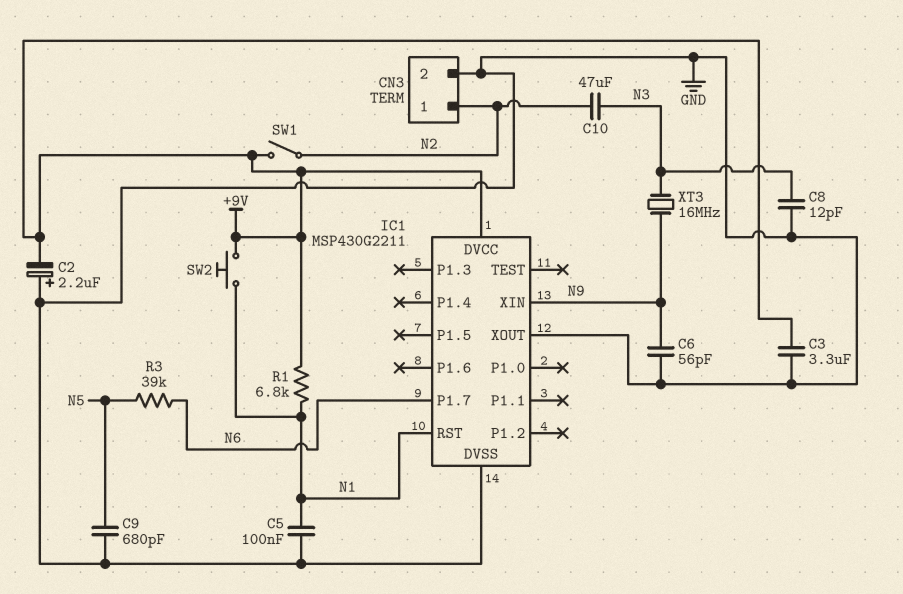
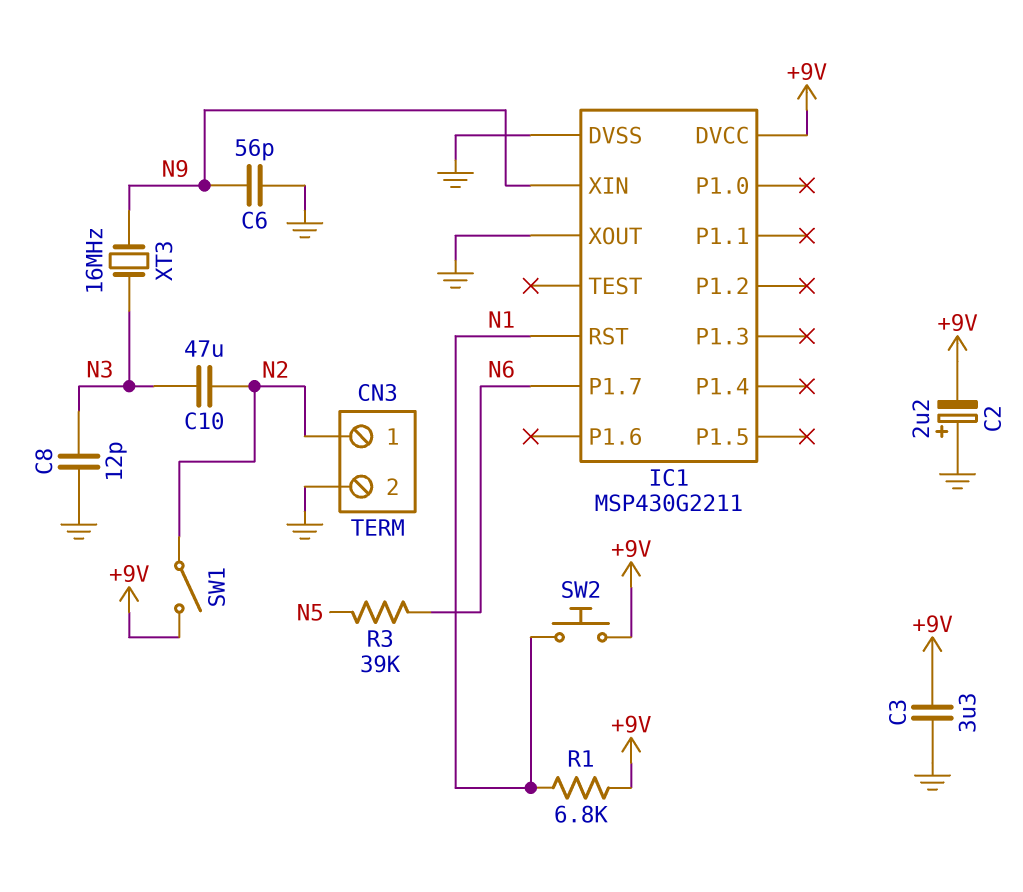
C5: 100nF (GND, N1) -> none
C9: 680pF (GND, N5) -> none

